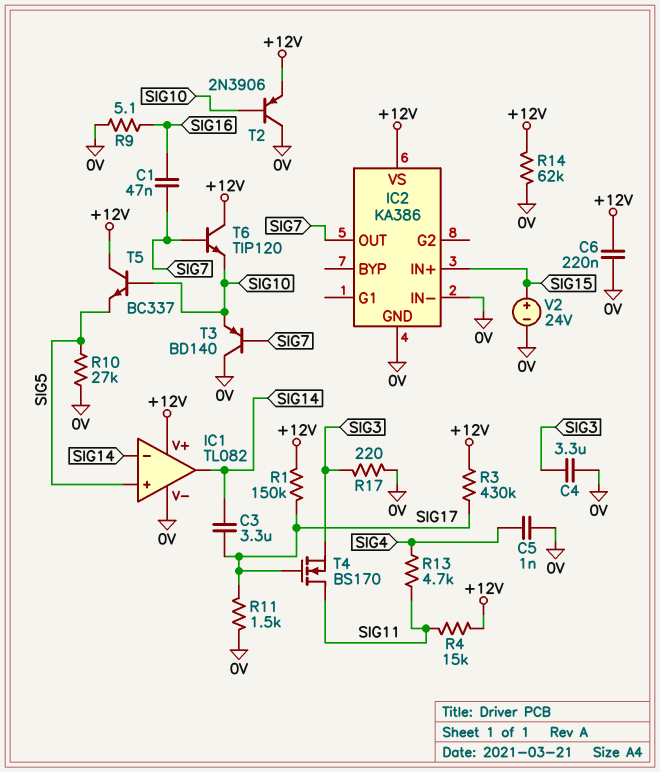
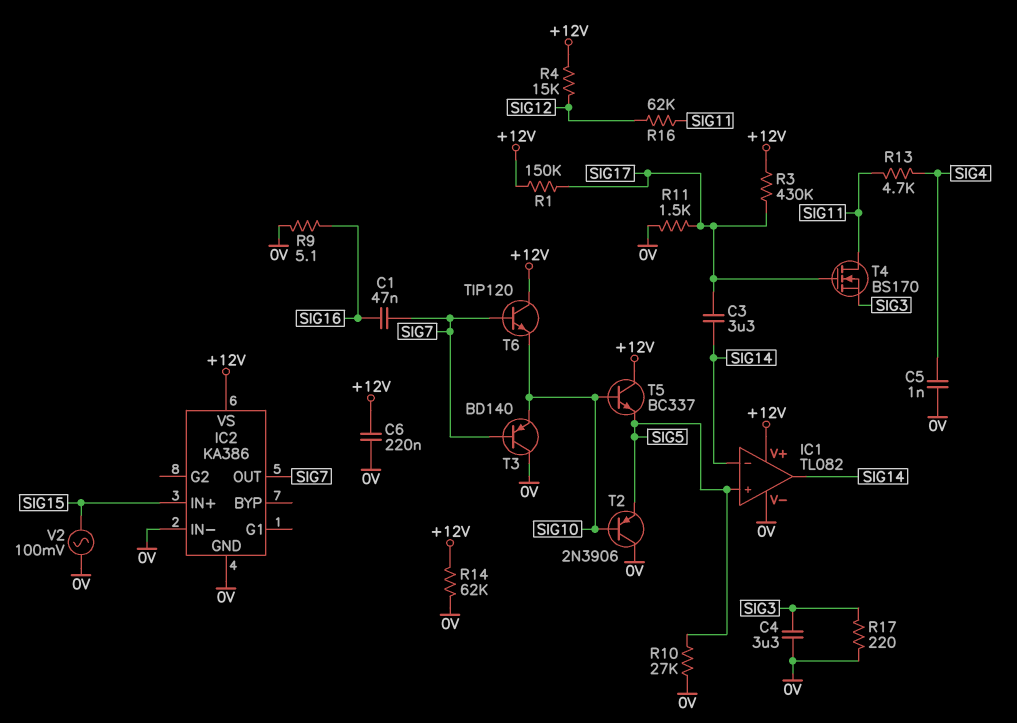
R4: 15k (+12V, SIG11) -> 15k (+12V, SIG12)
R16: none -> 62k (SIG11, SIG12)
T2: PNP 2N3906 (B SIG10, C 0V, E +12V) -> PNP 2N3906 (B SIG10, C 0V, E SIG5)
V2: 24V (plus SIG15, minus 0V) -> AC 100mV (0V, SIG15)

